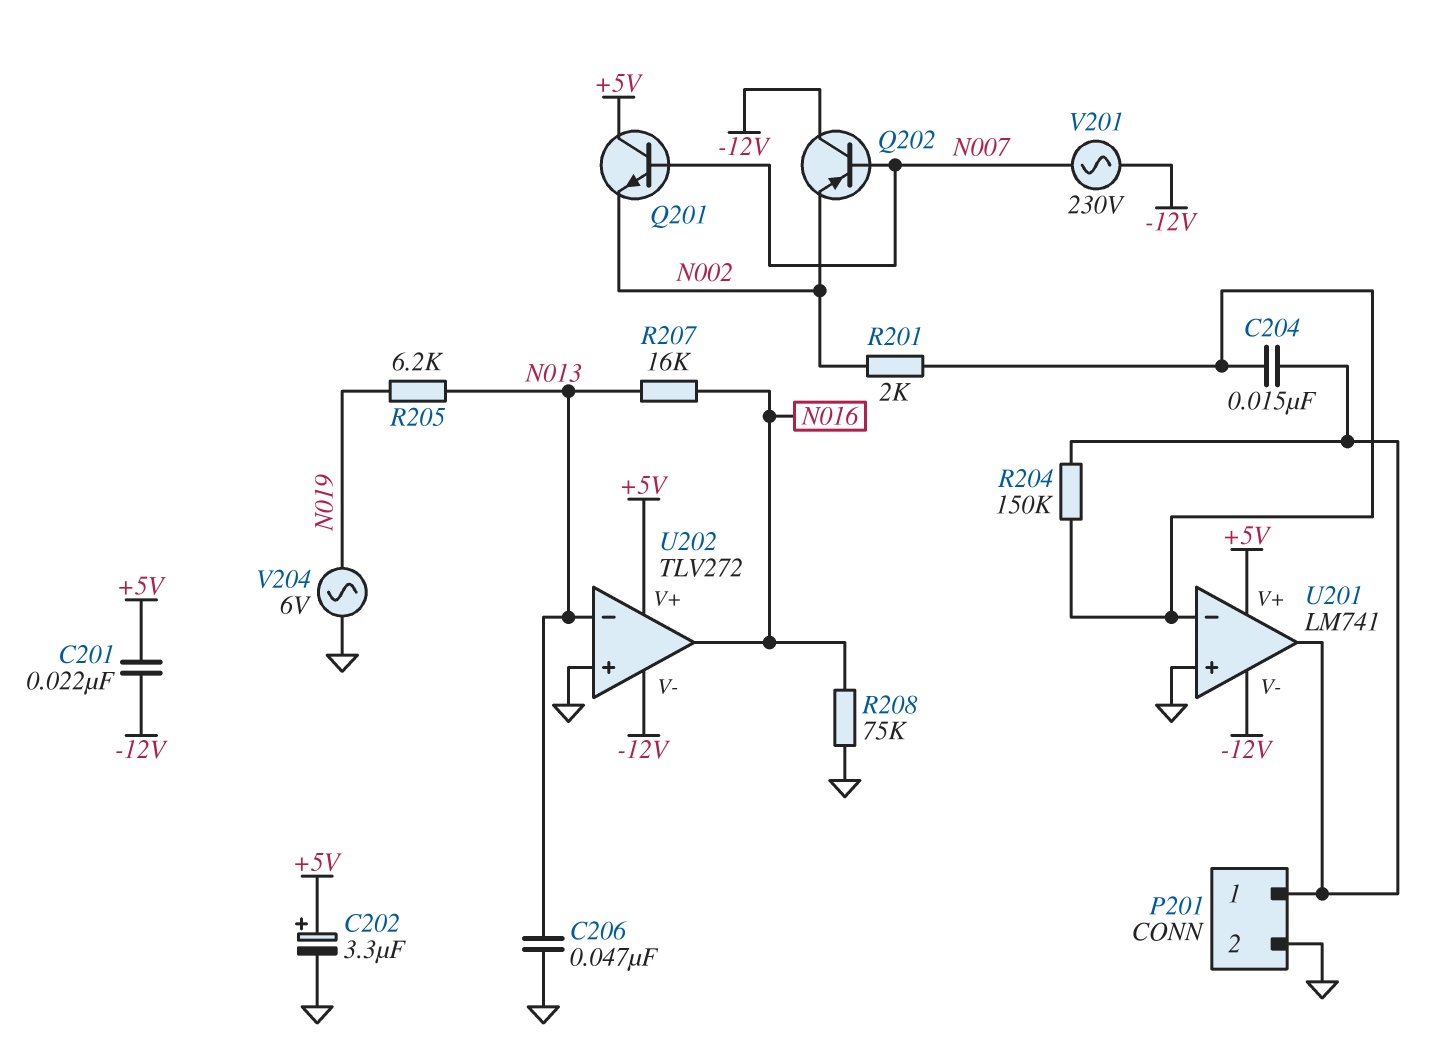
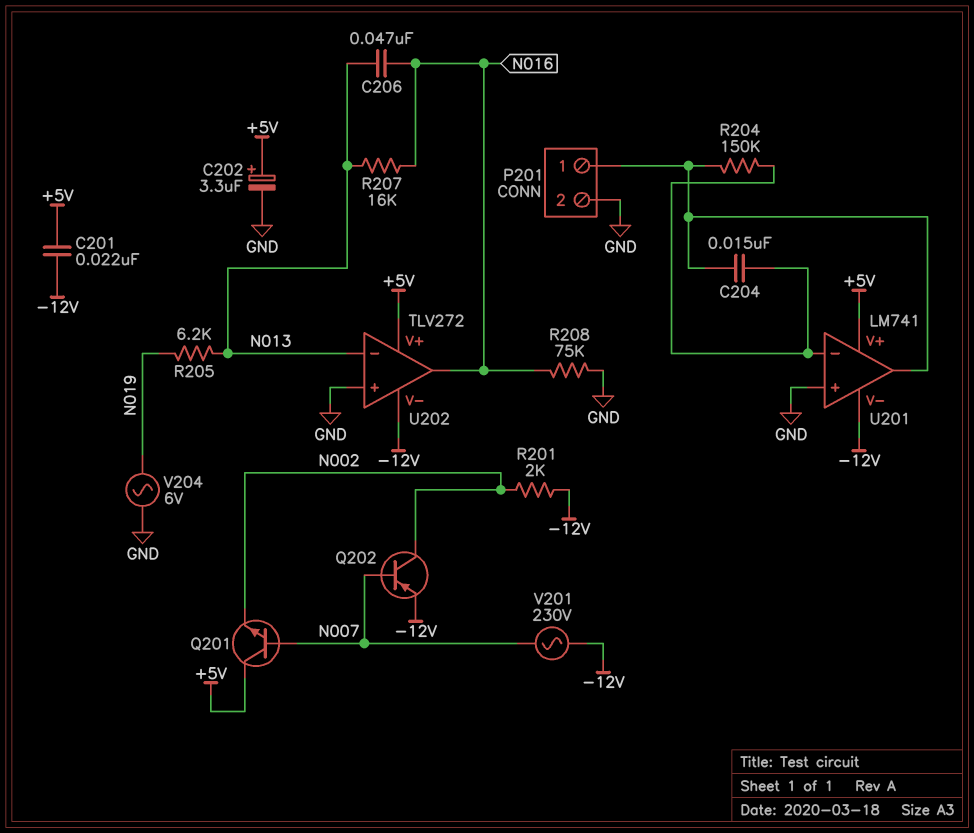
C206: 47nF (GND, N013) -> 47nF (N013, N016)
Q202: PNP (B N007, C -12V, E N002) -> PNP (B N007, C N002, E -12V)
R201: 2k (N002, U201/in-) -> 2k (-12V, N002)

